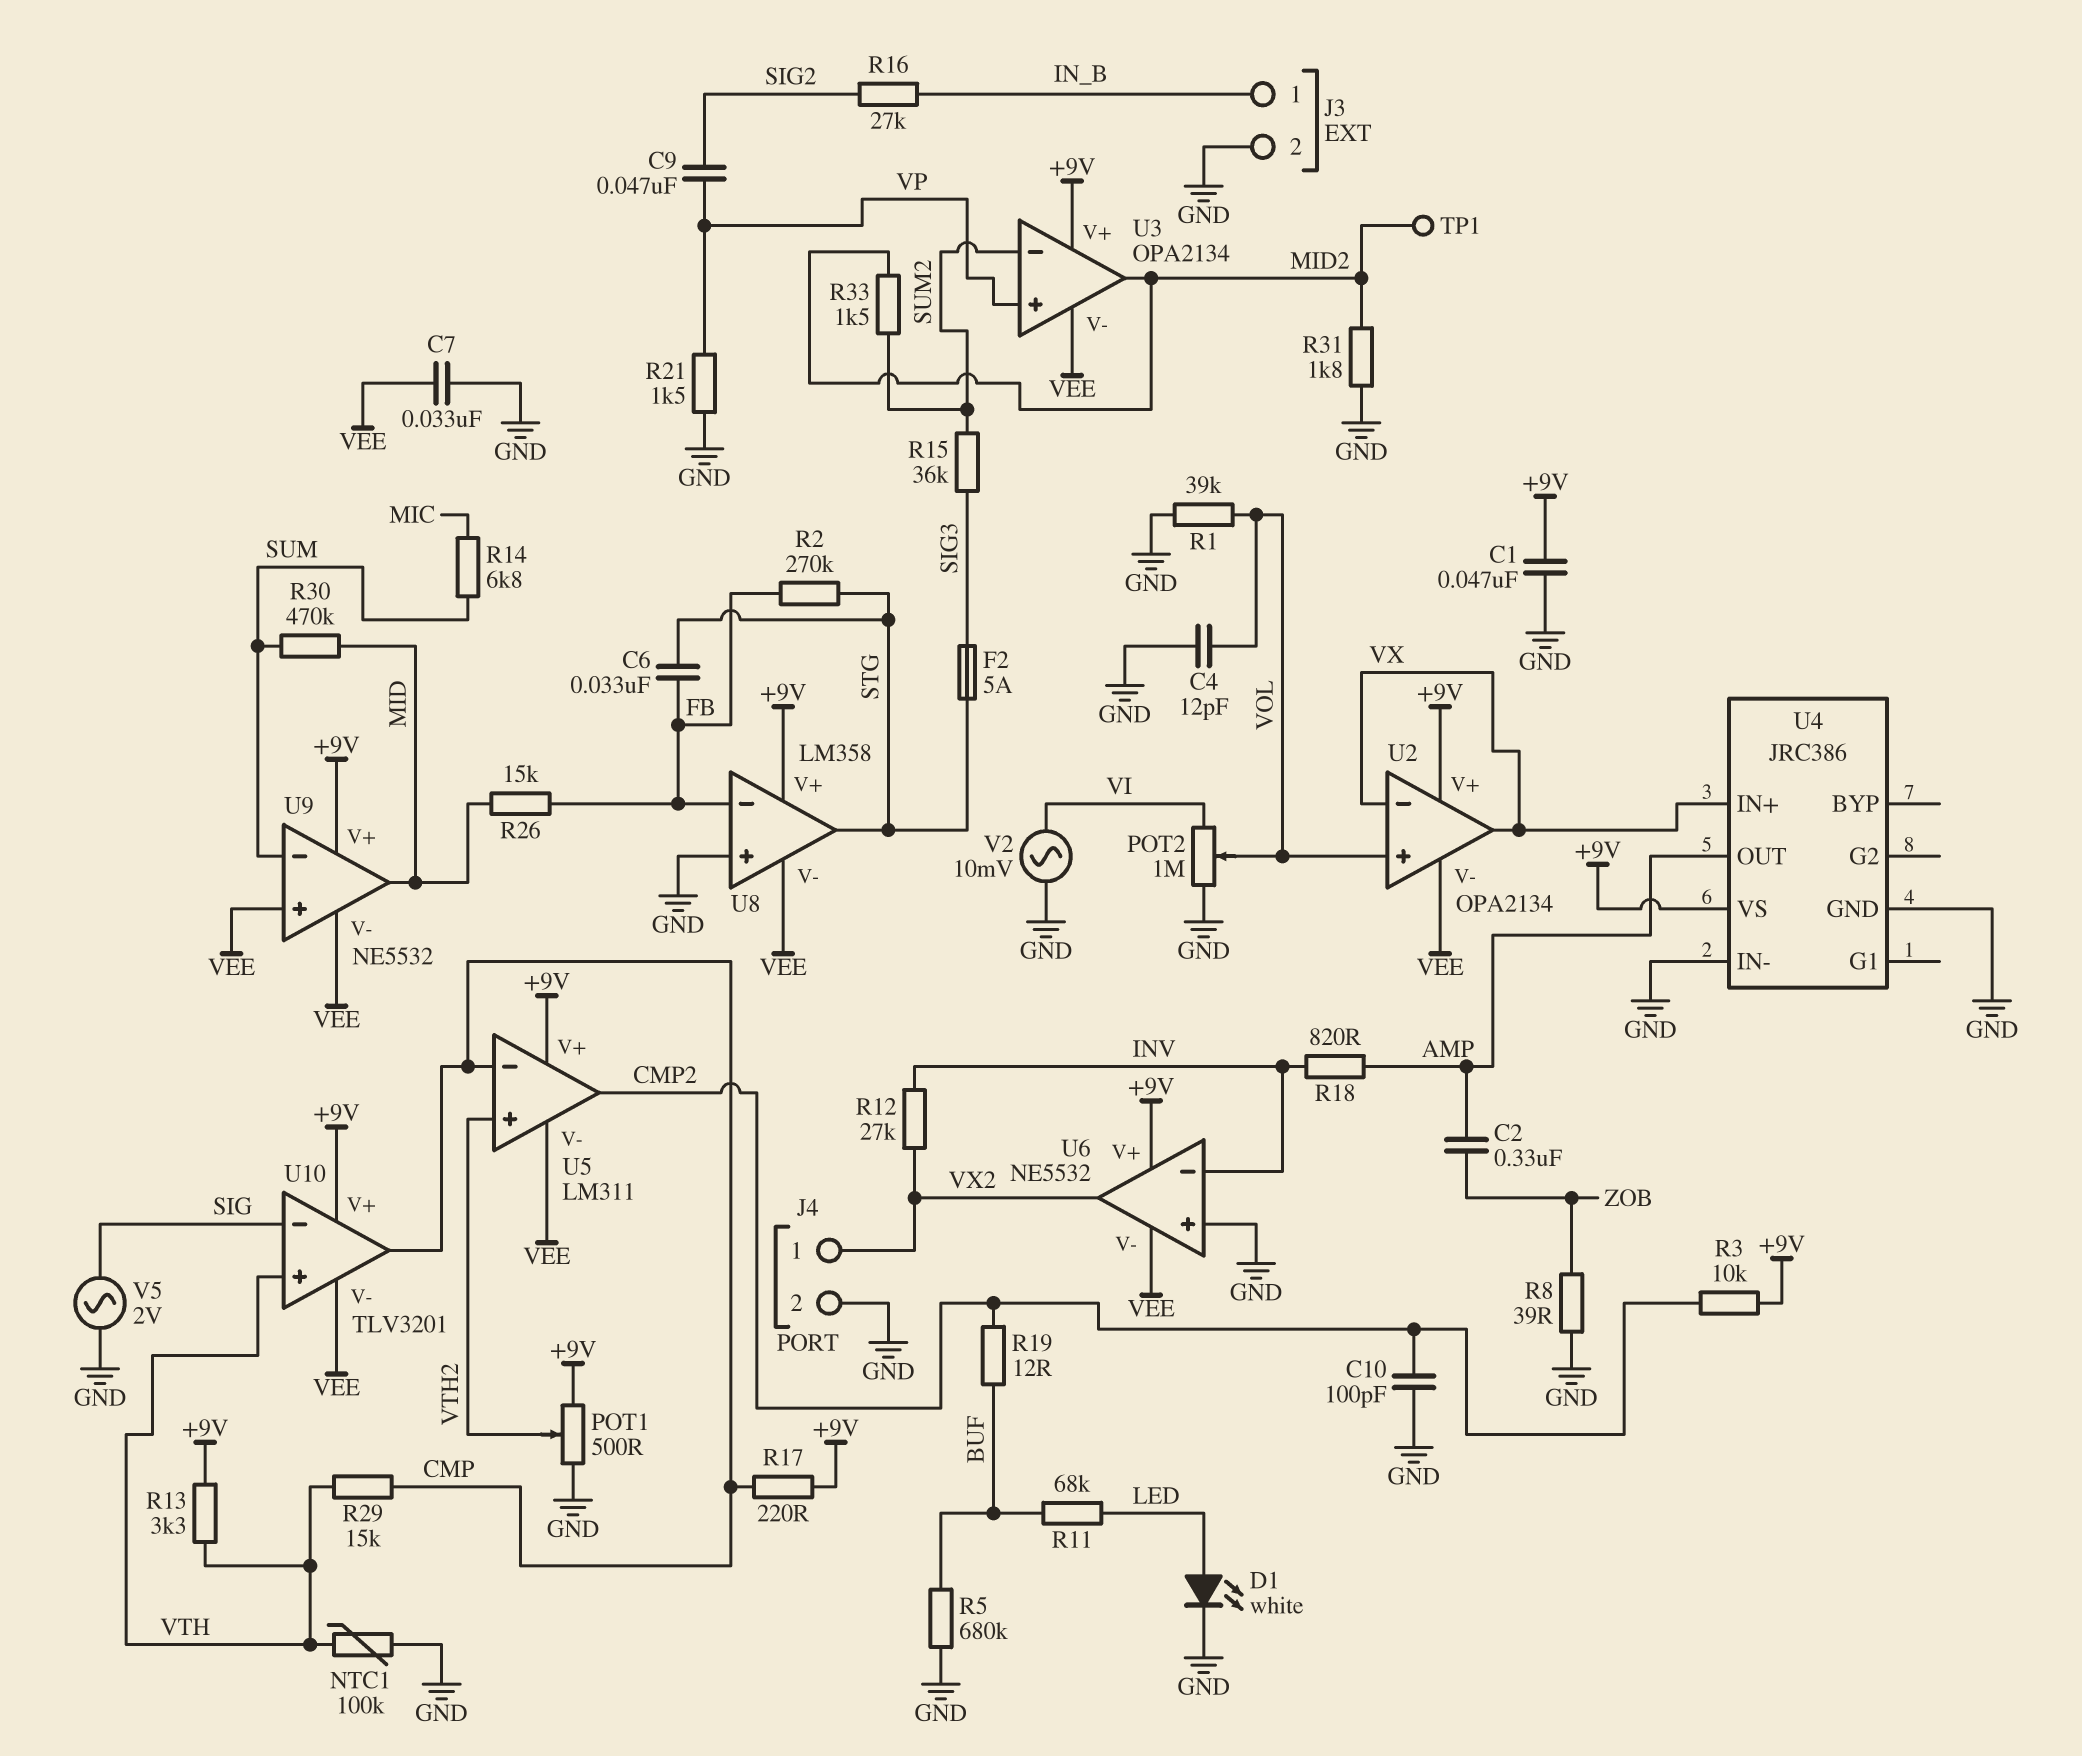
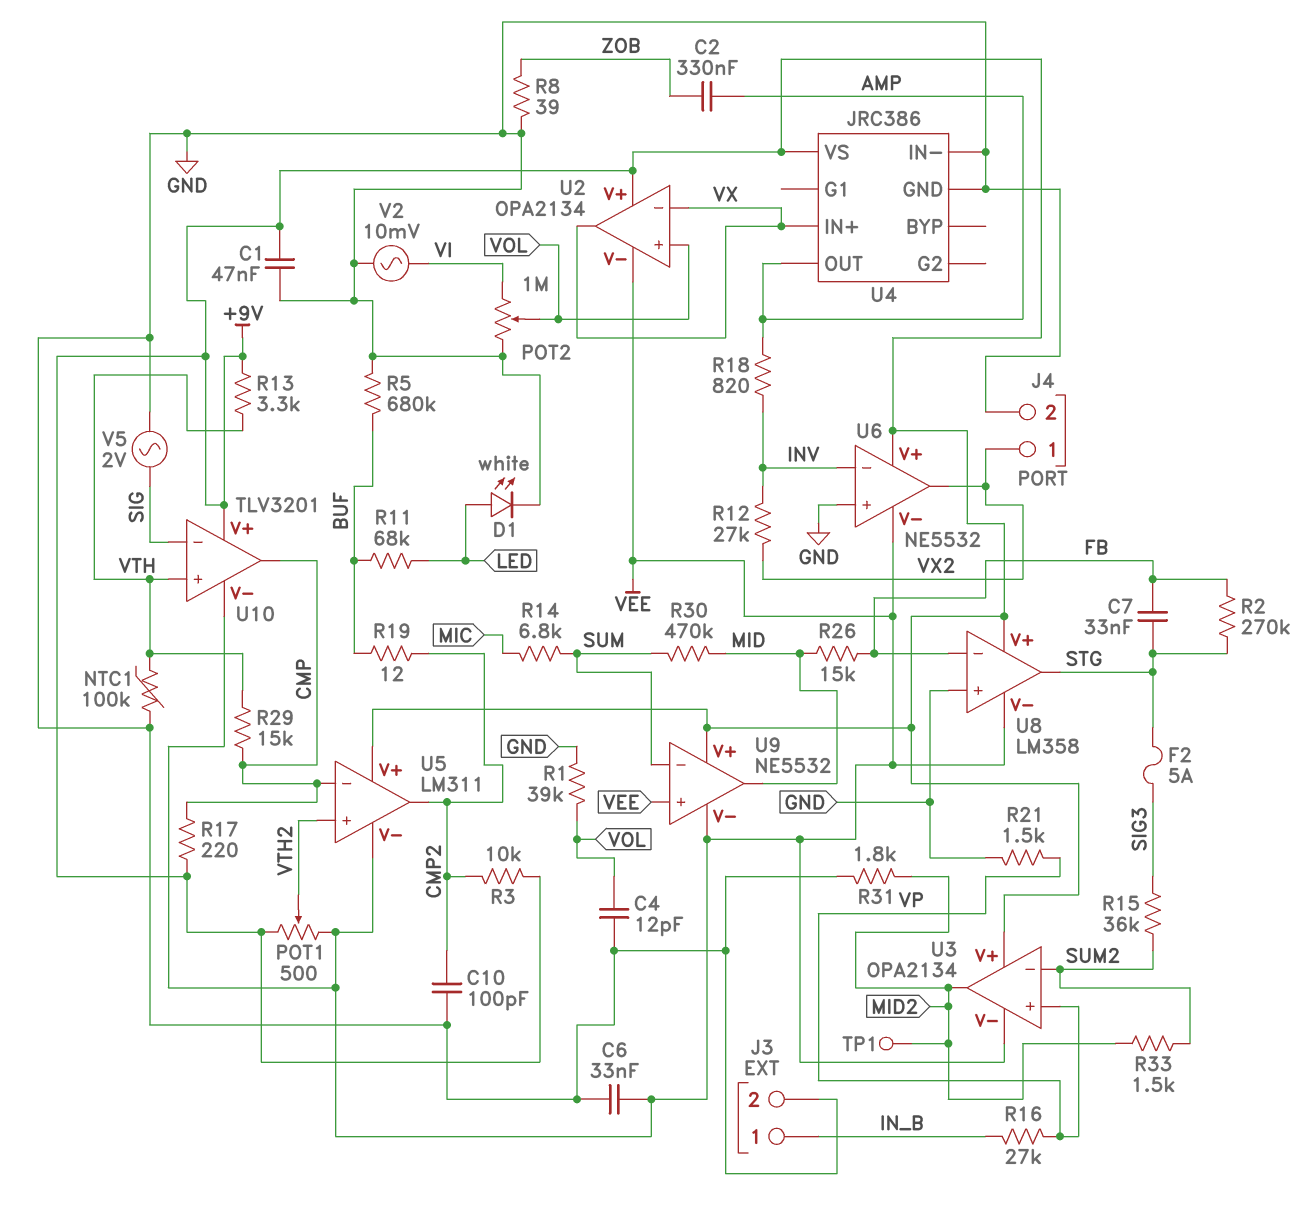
C6: 33nF (FB, STG) -> 33nF (GND, VEE)
C7: 33nF (GND, VEE) -> 33nF (FB, STG)
C9: 47nF (SIG2, VP) -> none
POT1: 500 (+9V, GND, wiper VTH2) -> 500 (+9V, VEE, wiper VTH2)
R16: 27k (IN_B, SIG2) -> 27k (IN_B, VP)

